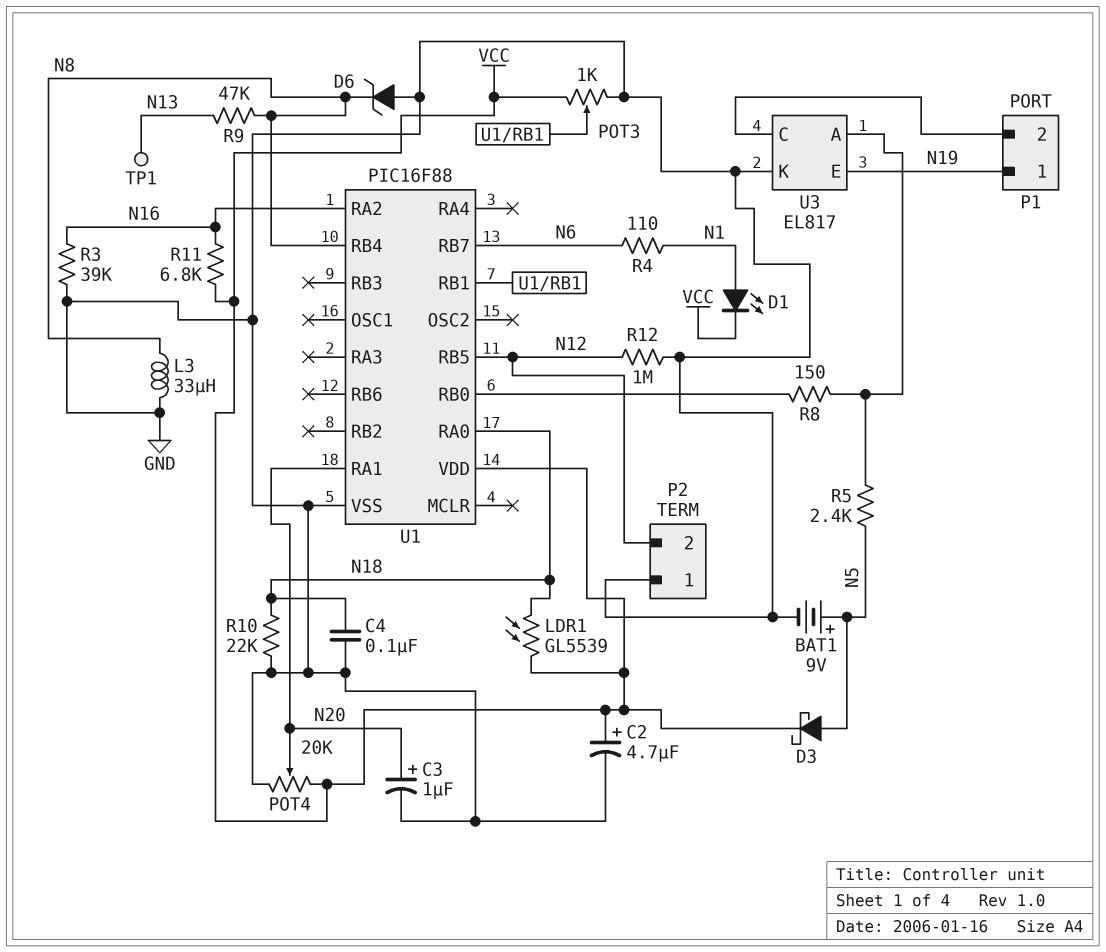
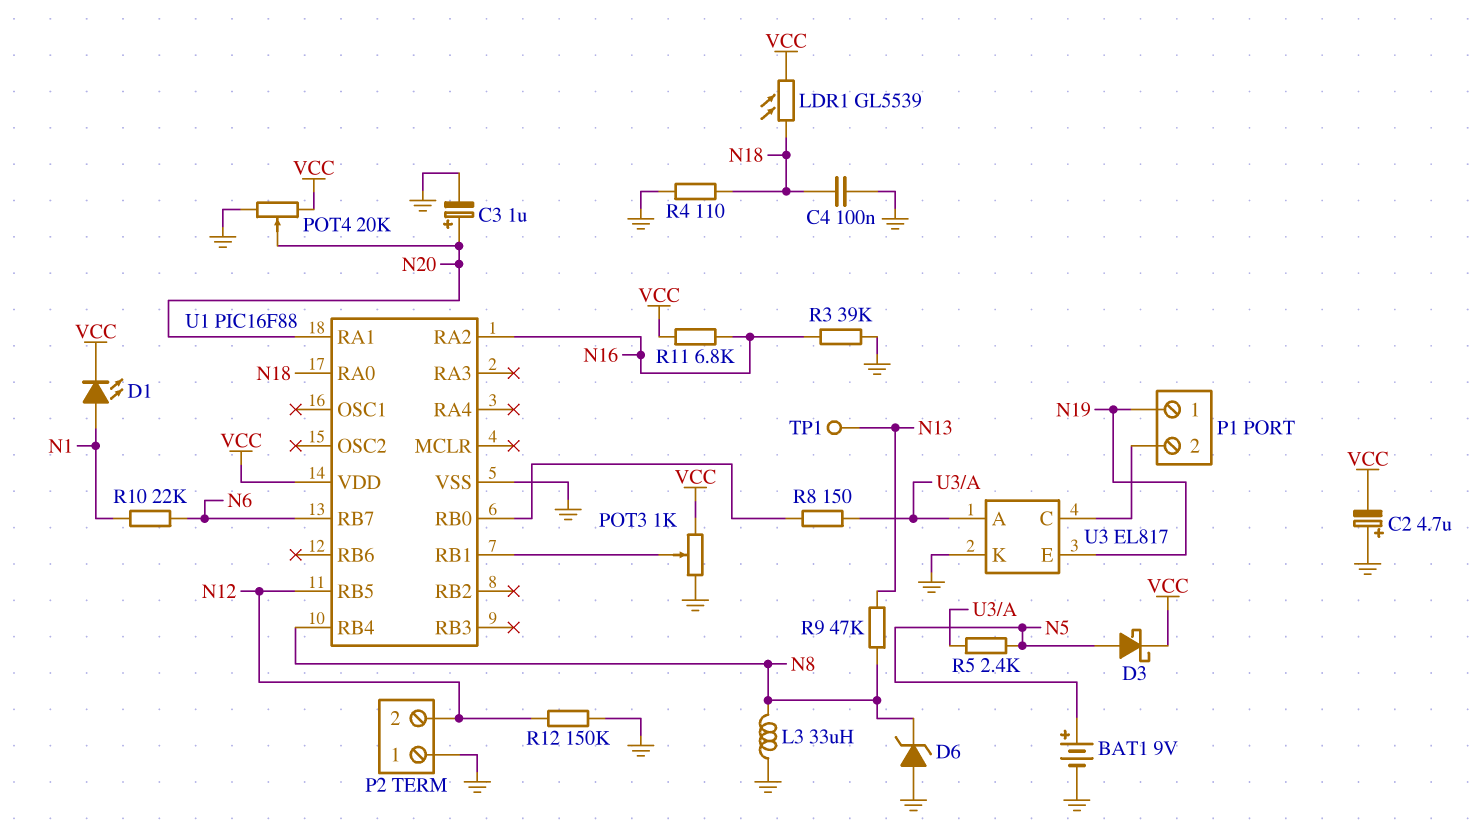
C2: 4.7uF (plus VCC, minus GND) -> 4.7uF (plus GND, minus VCC)
R4: 110 (N1, N6) -> 110 (GND, N18)
R10: 22k (GND, N18) -> 22k (N1, N6)
R12: 1M (GND, N12) -> 150k (GND, N12)

